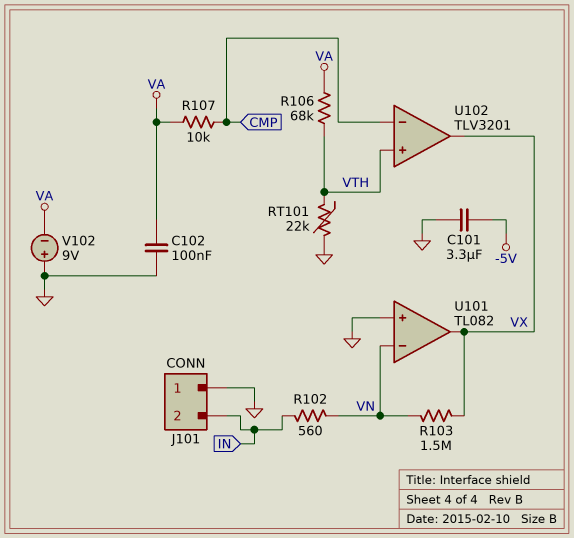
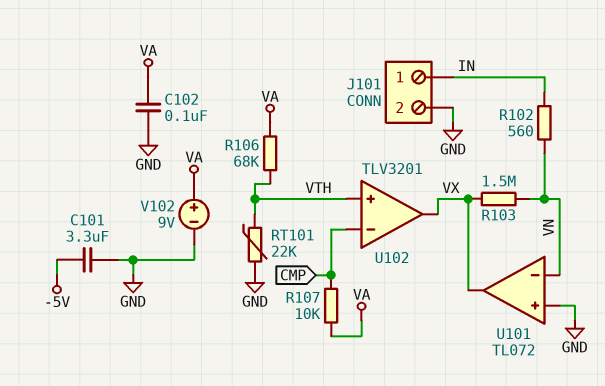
J101 pin 1: GND -> IN
J101 pin 2: IN -> GND
U101: TL082 -> TL072
V102: 9V (plus GND, minus VA) -> 9V (plus VA, minus GND)

